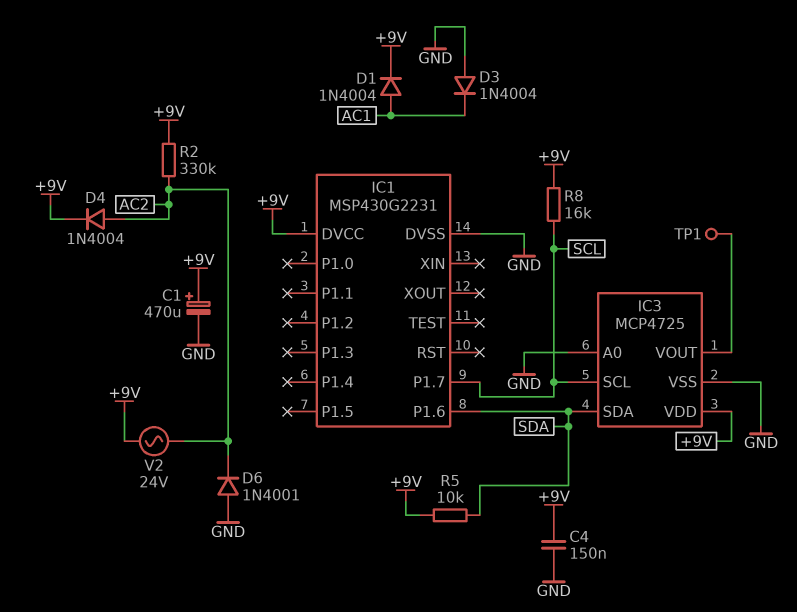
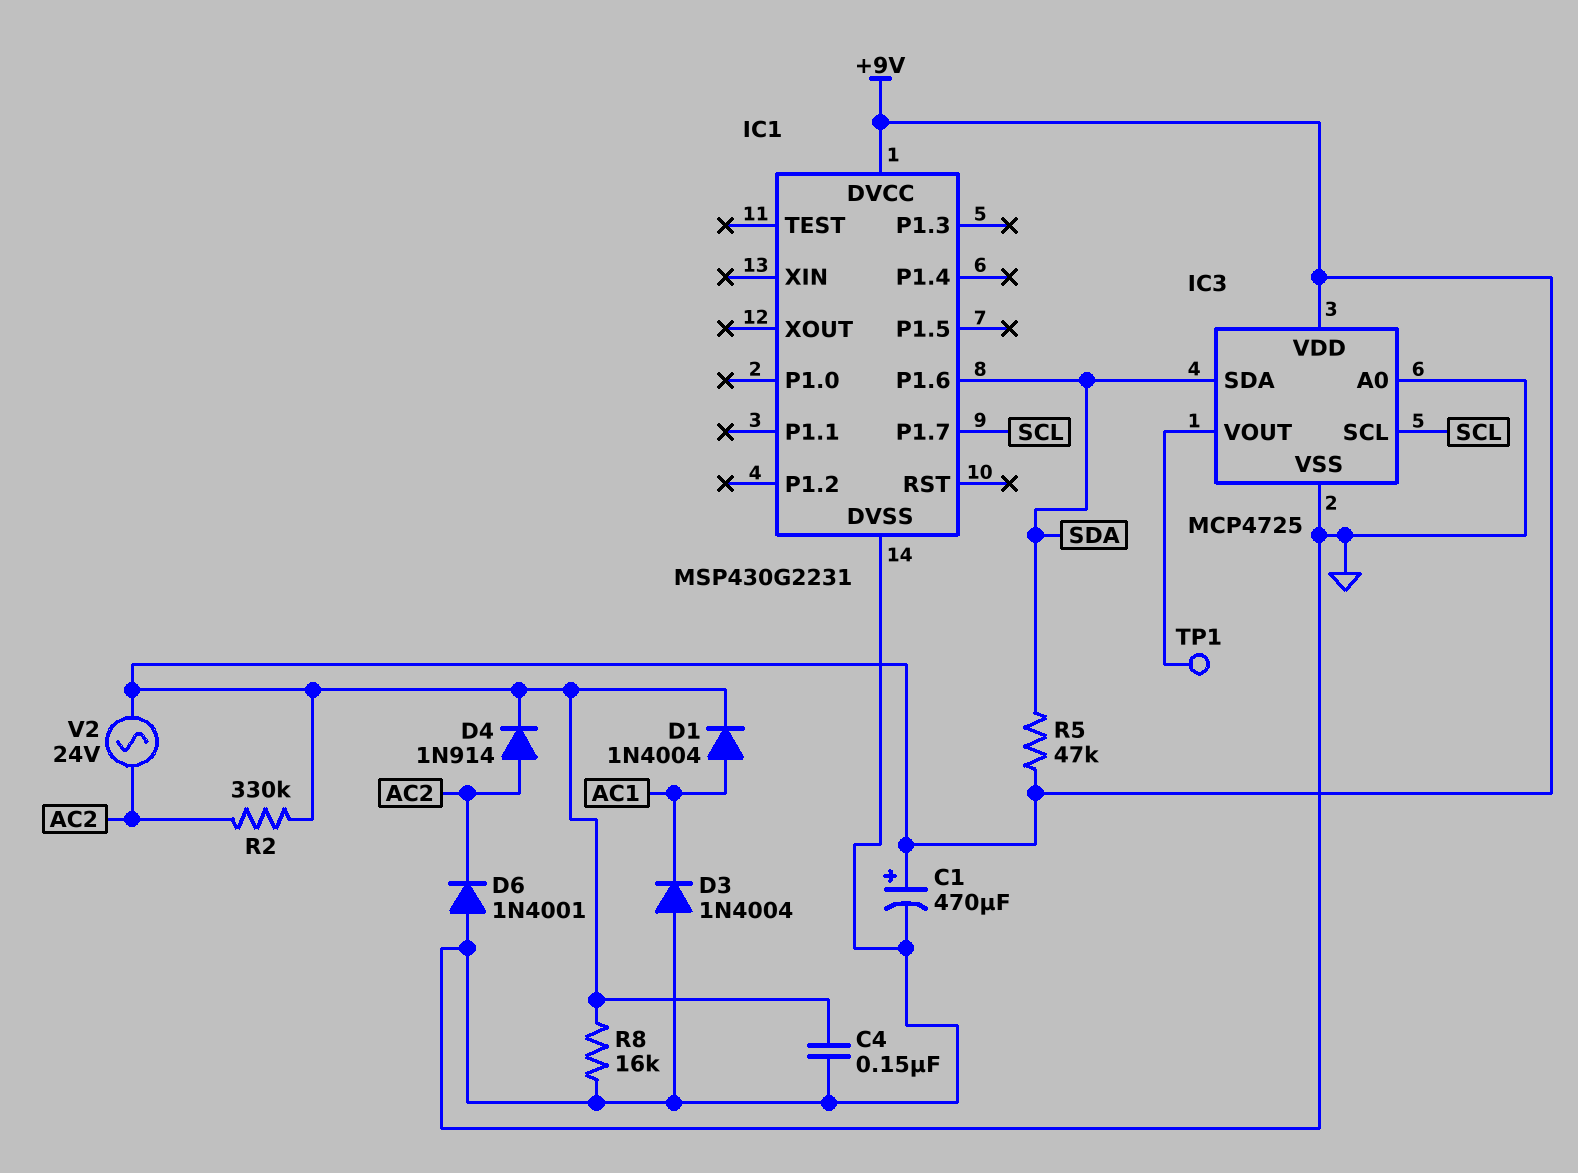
D4: diode 1N4004 (A AC2, K +9V) -> diode 1N914 (A AC2, K +9V)
R5: 10k (+9V, SDA) -> 47k (+9V, SDA)
R8: 16k (+9V, SCL) -> 16k (+9V, GND)

